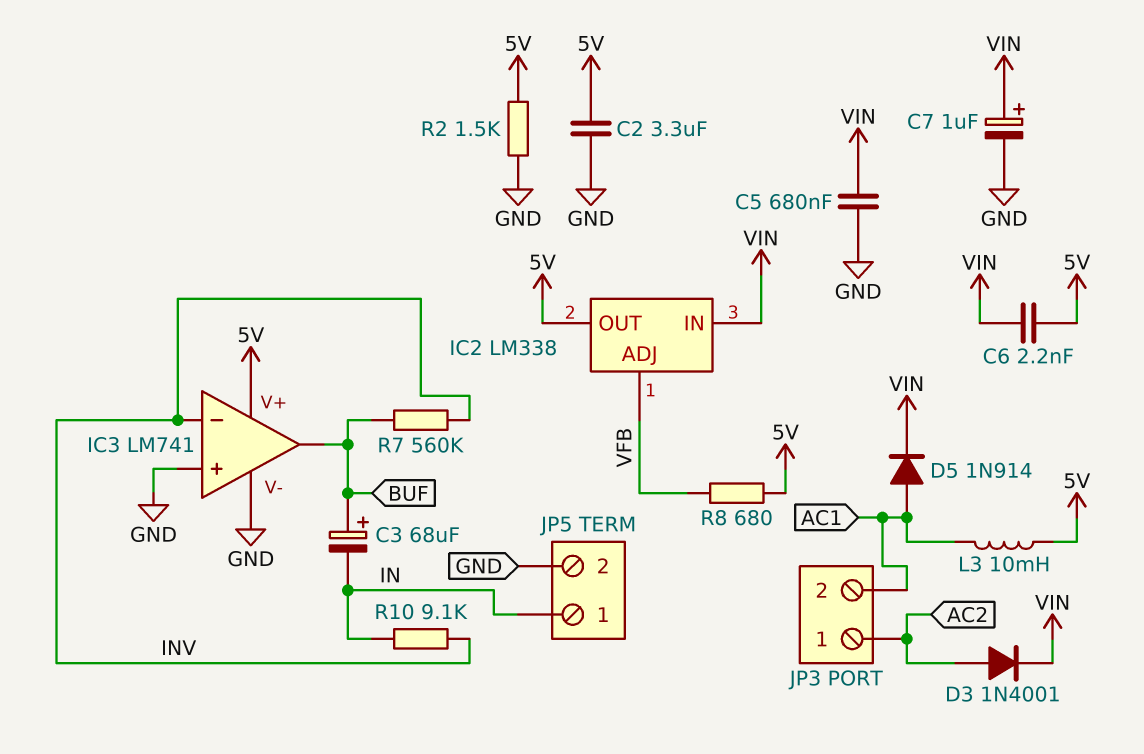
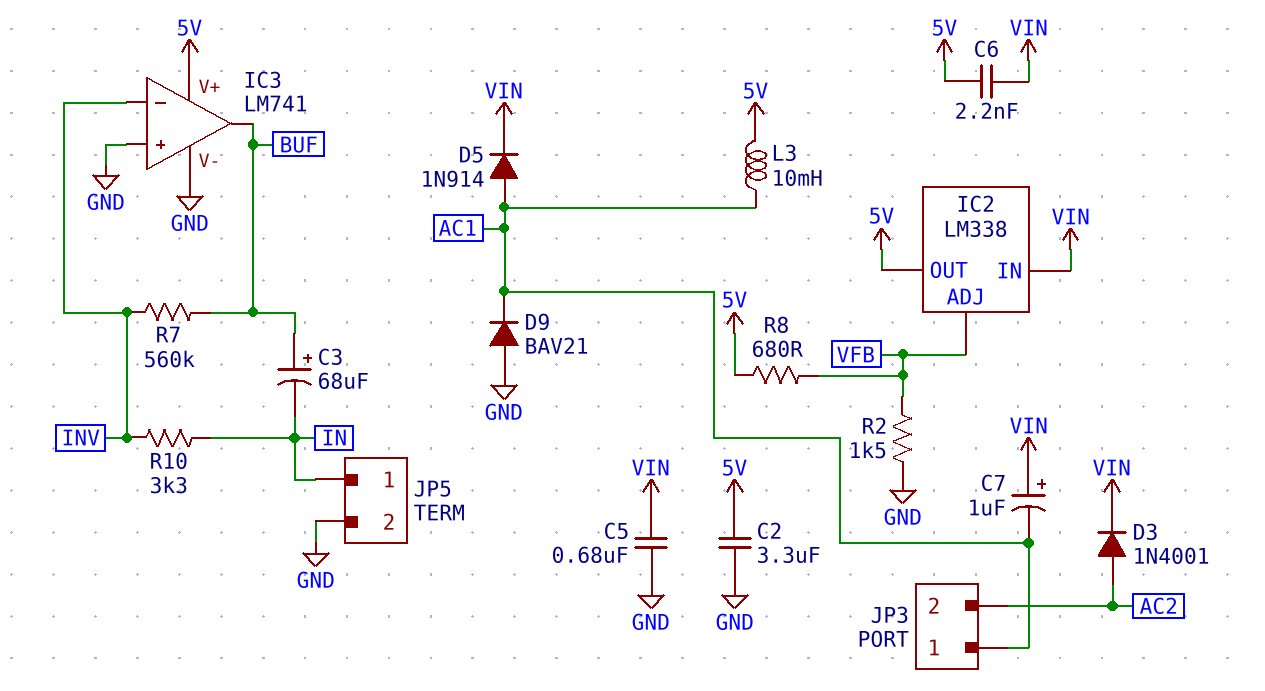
C7: 1uF (plus VIN, minus GND) -> 1uF (plus VIN, minus AC1)
D9: none -> diode BAV21 (A GND, K AC1)
JP3 pin 1: AC2 -> AC1
JP3 pin 2: AC1 -> AC2
R2: 1.5k (5V, GND) -> 1.5k (GND, VFB)
R10: 9.1k (IN, INV) -> 3.3k (IN, INV)

